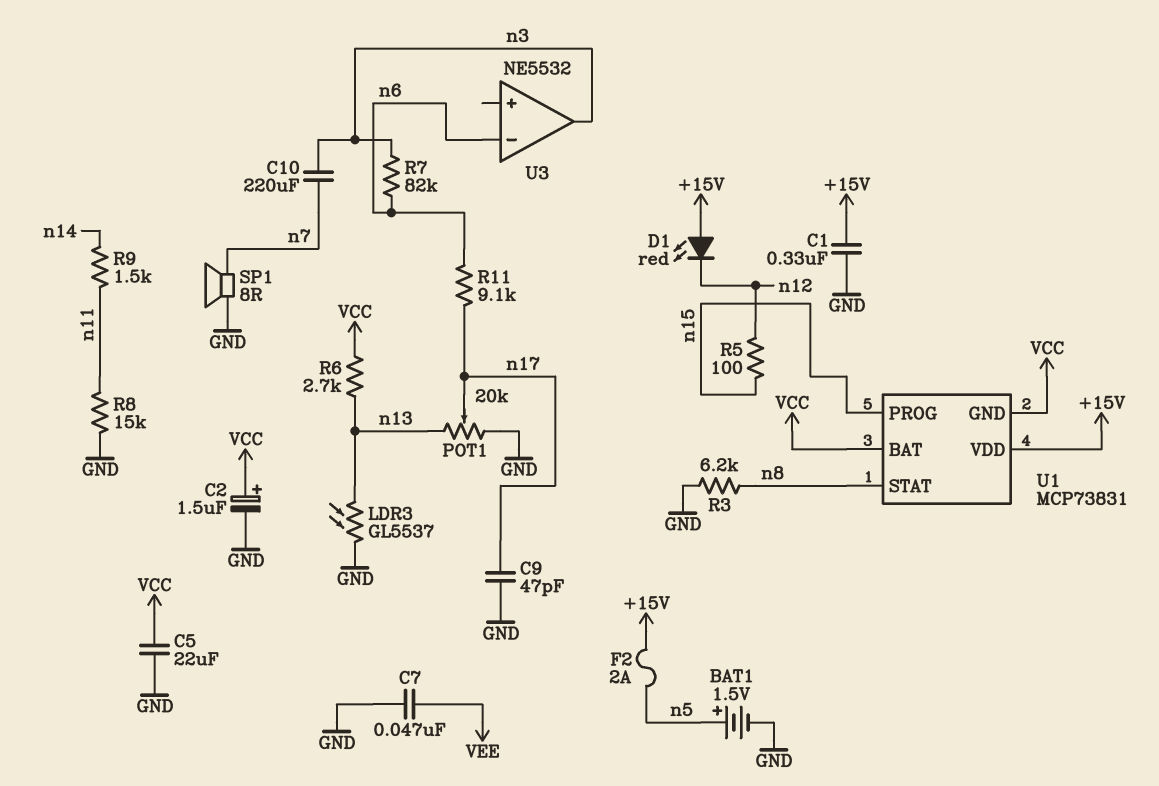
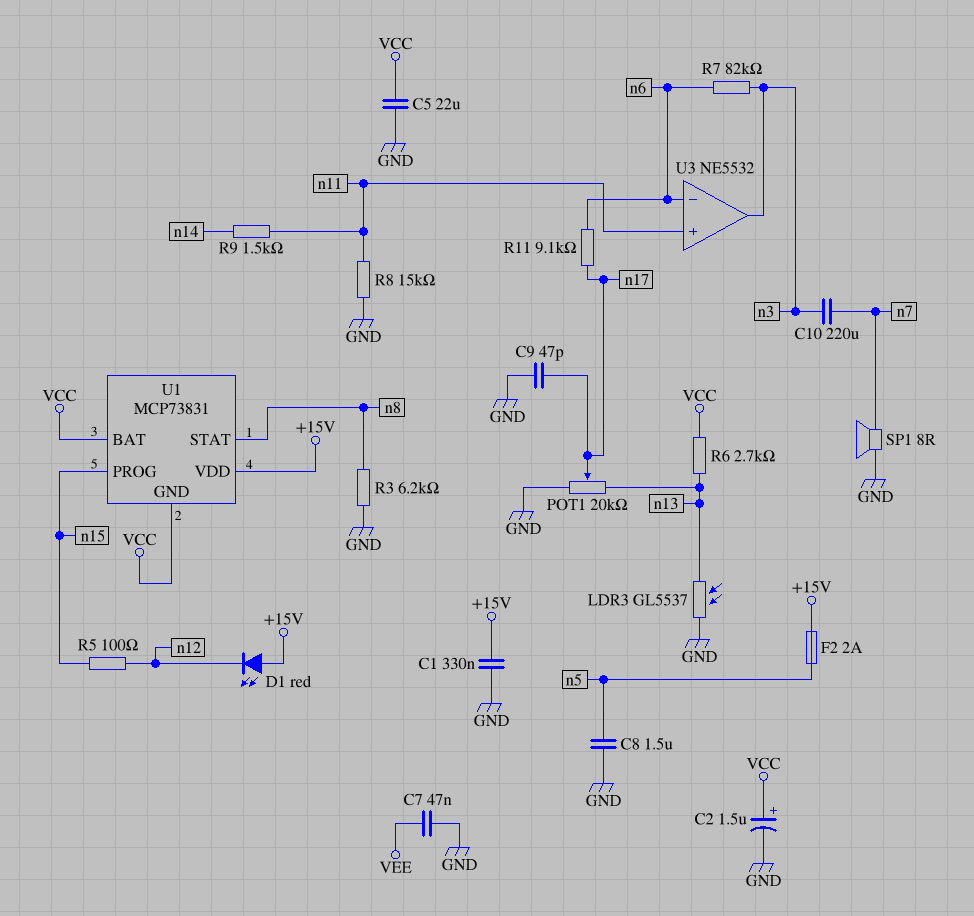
BAT1: 1.5V (plus n5, minus GND) -> none
C8: none -> 1.5uF (GND, n5)
U3 pin in+: none -> n11

